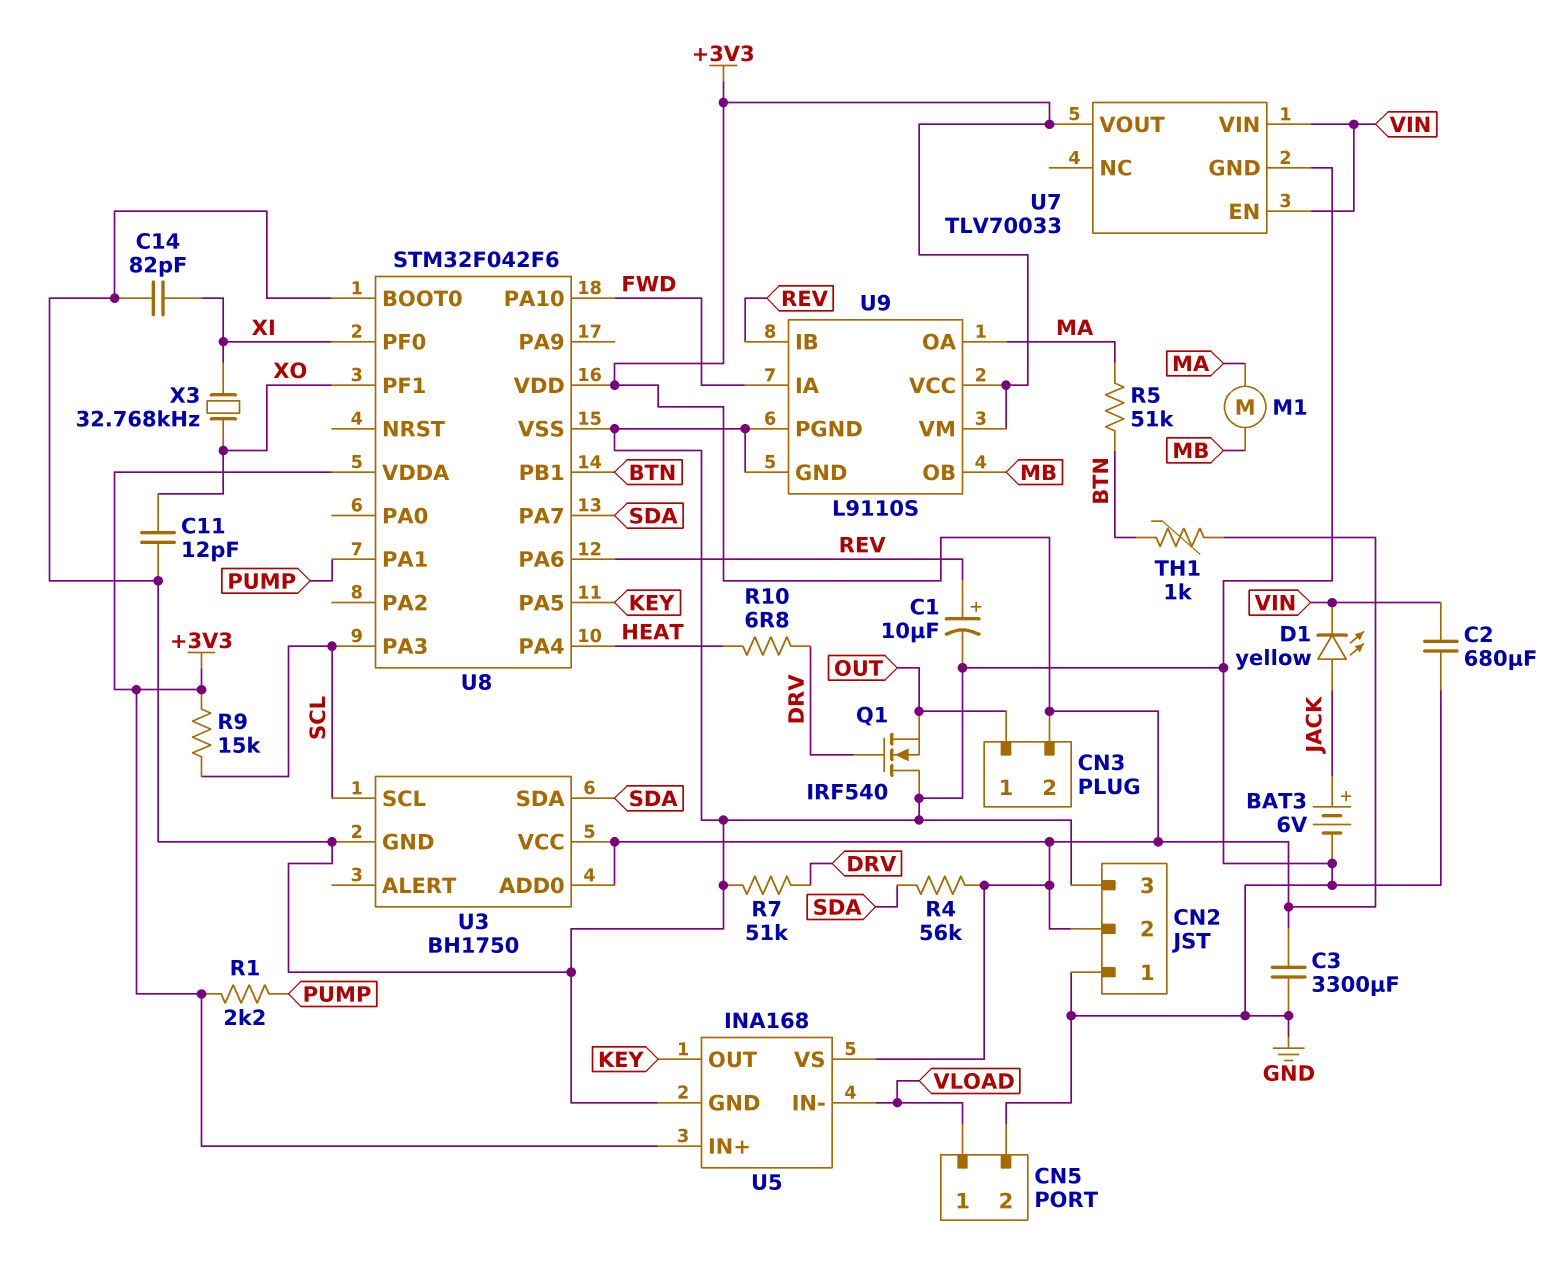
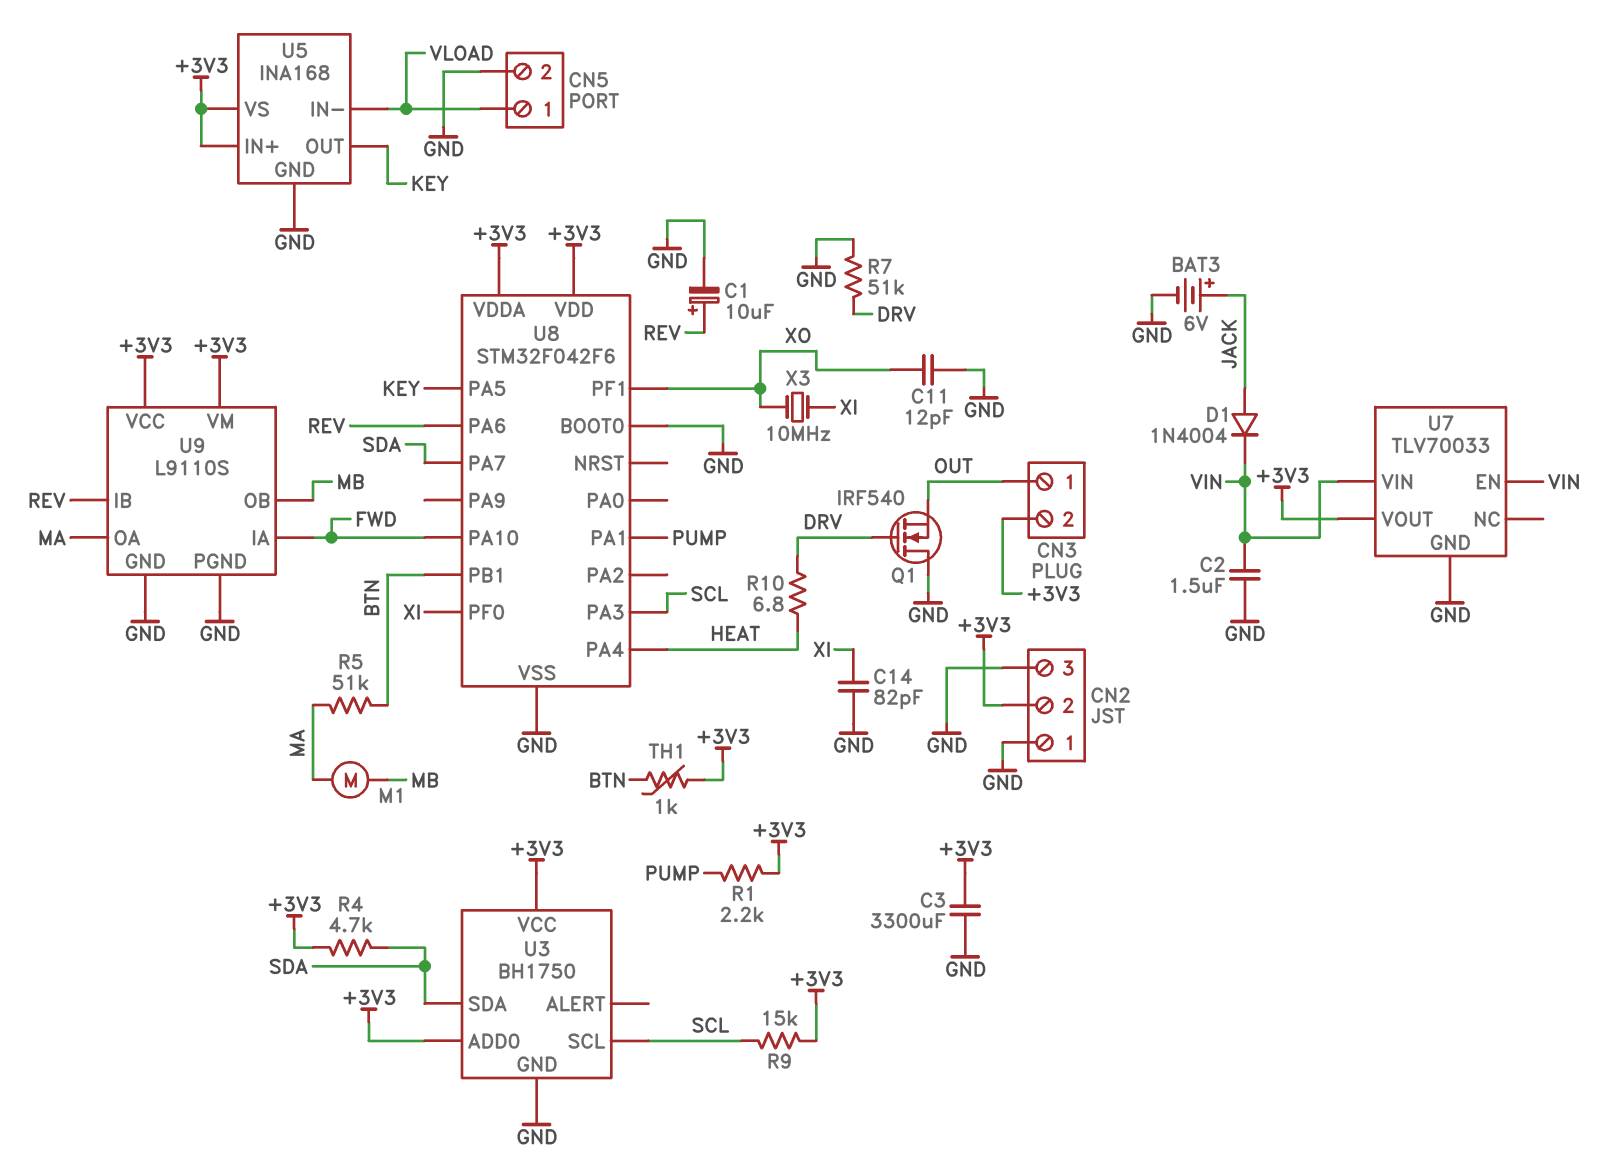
C2: 680uF (GND, VIN) -> 1.5uF (GND, VIN)
D1: LED yellow (A JACK, K VIN) -> diode 1N4004 (A JACK, K VIN)
R4: 56k (+3V3, SDA) -> 4.7k (+3V3, SDA)
X3: 32.768kHz (XI, XO) -> 10MHz (XI, XO)

